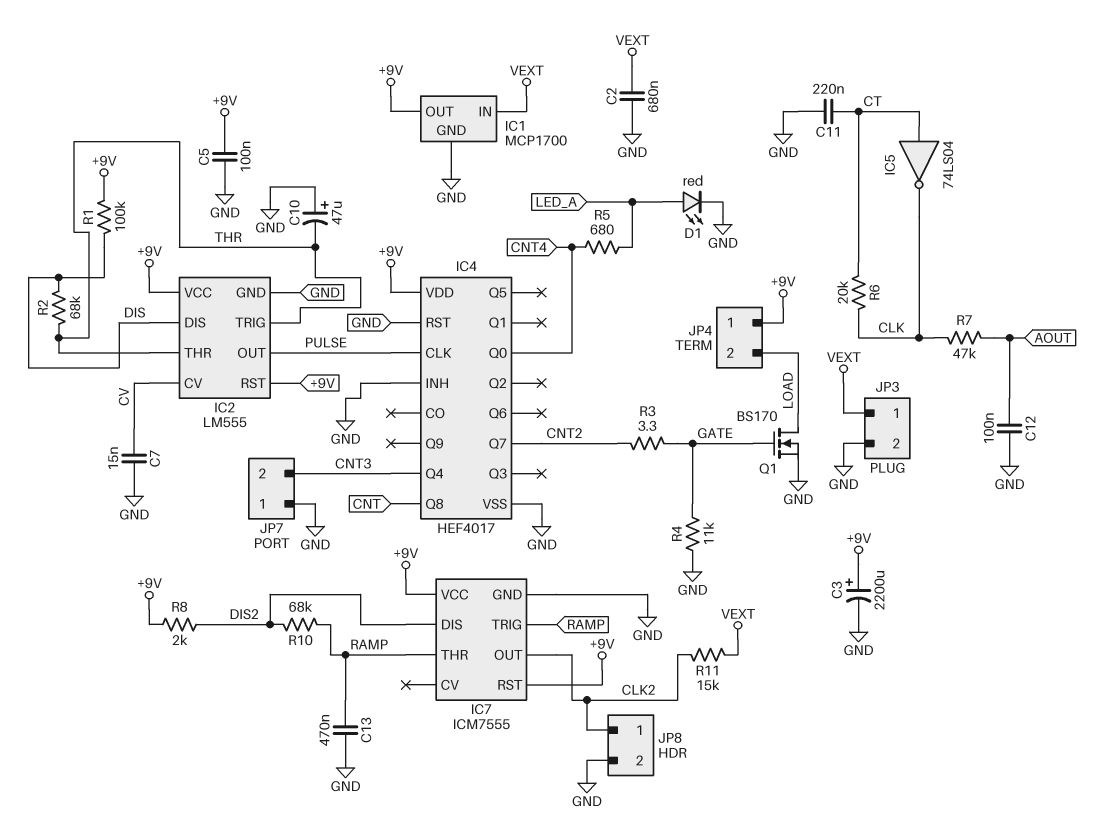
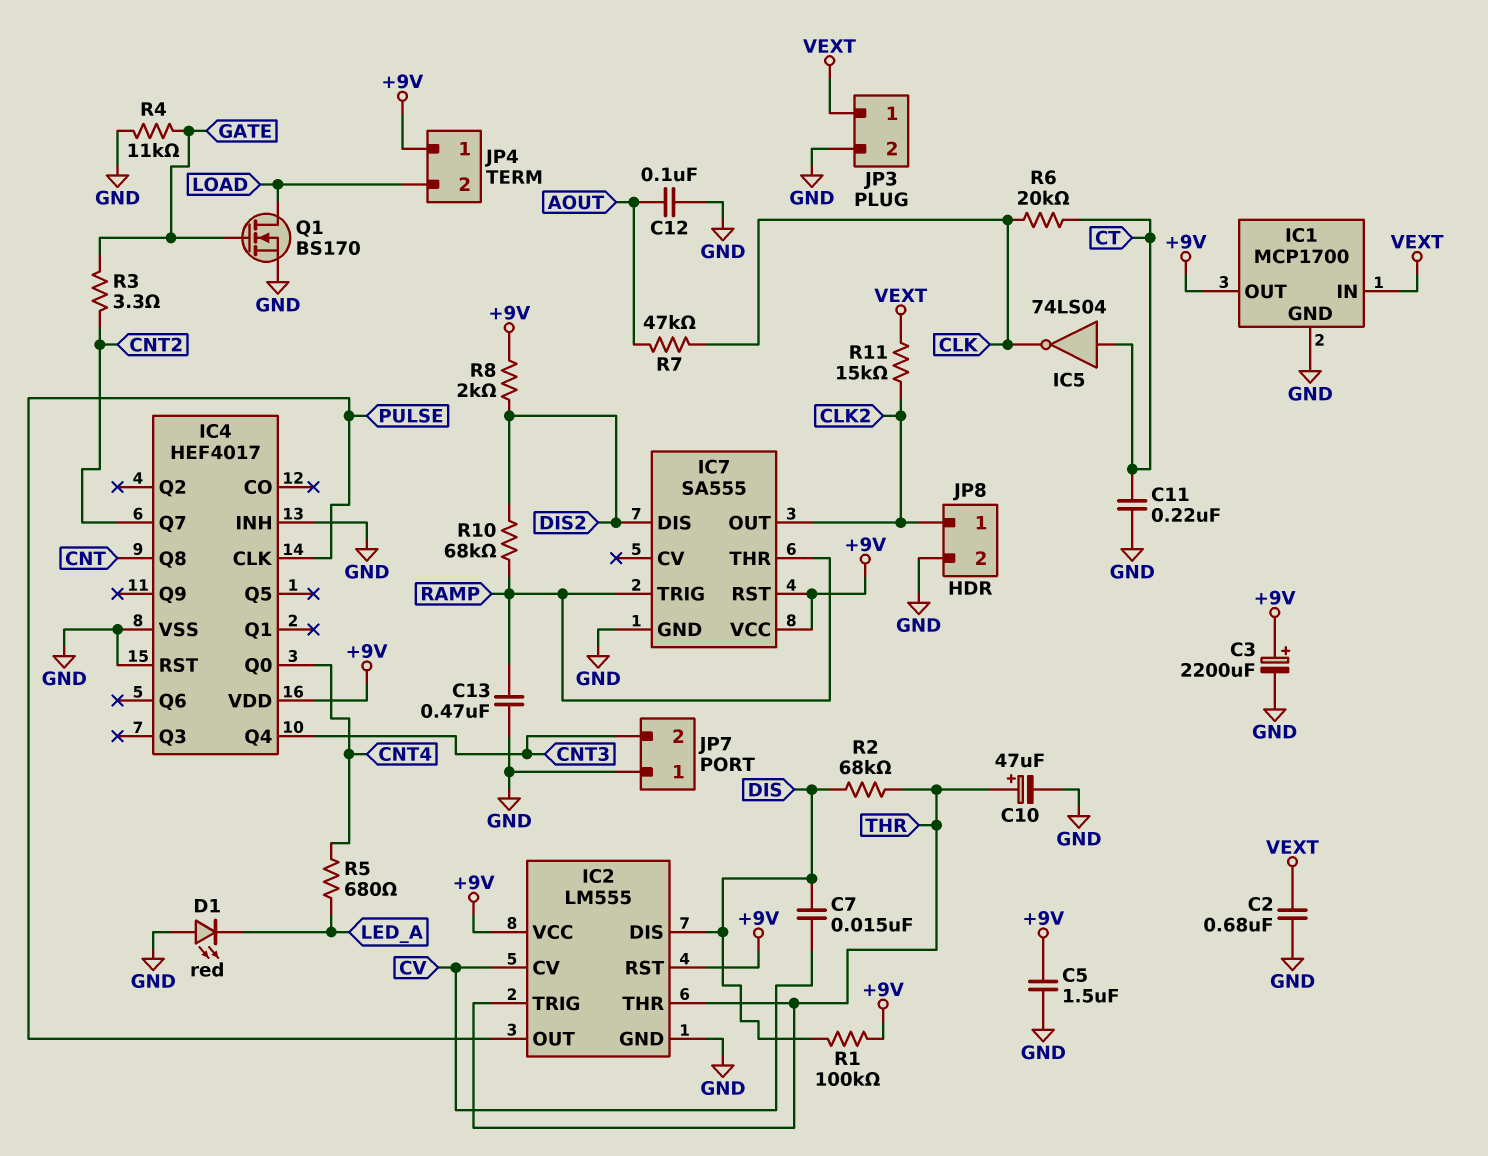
C5: 100nF (+9V, GND) -> 1.5uF (+9V, GND)
C7: 15nF (CV, GND) -> 15nF (CV, DIS)
C10: 47uF (plus GND, minus THR) -> 47uF (plus THR, minus GND)
D1: LED red (A LED_A, K GND) -> LED red (A GND, K LED_A)
IC7: ICM7555 -> SA555

